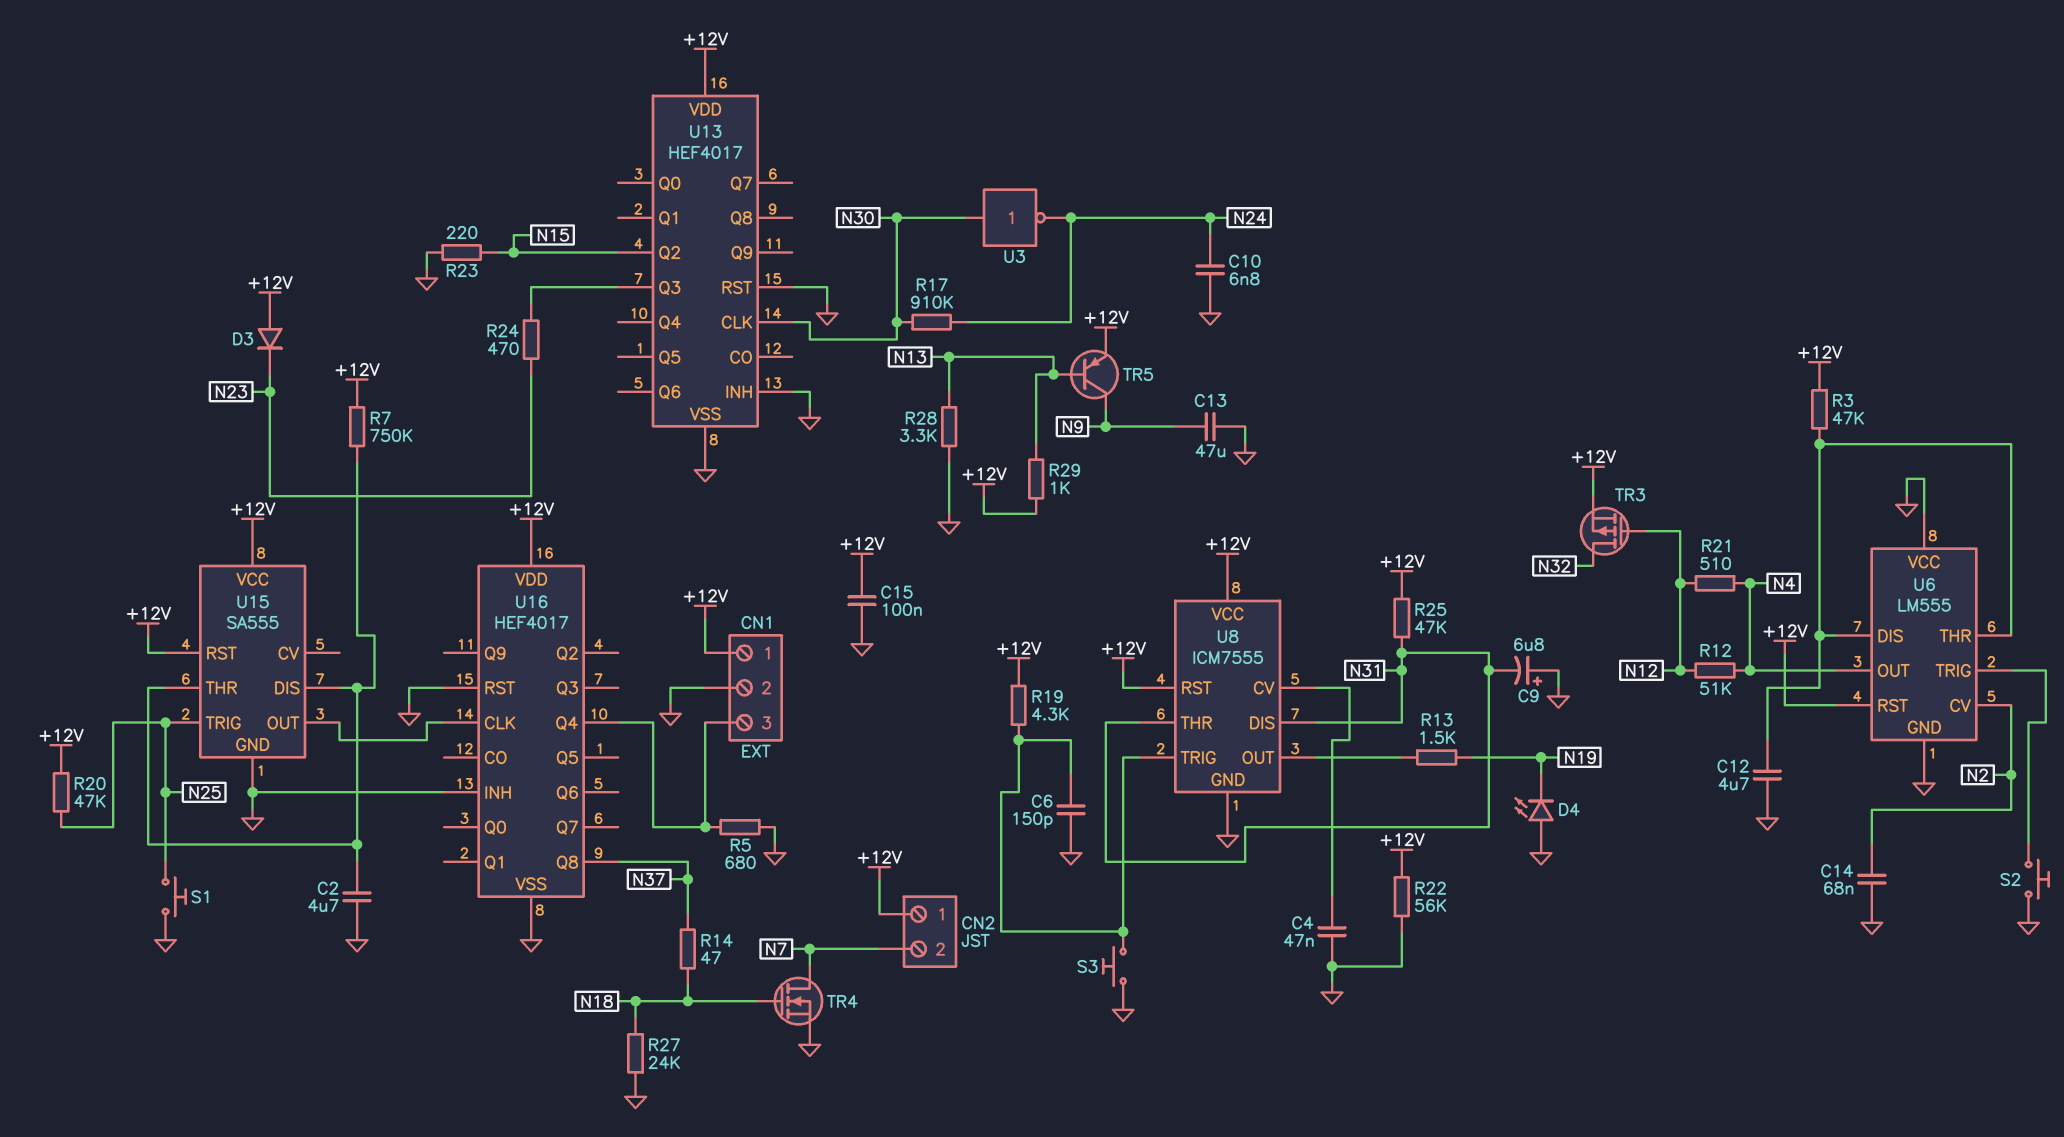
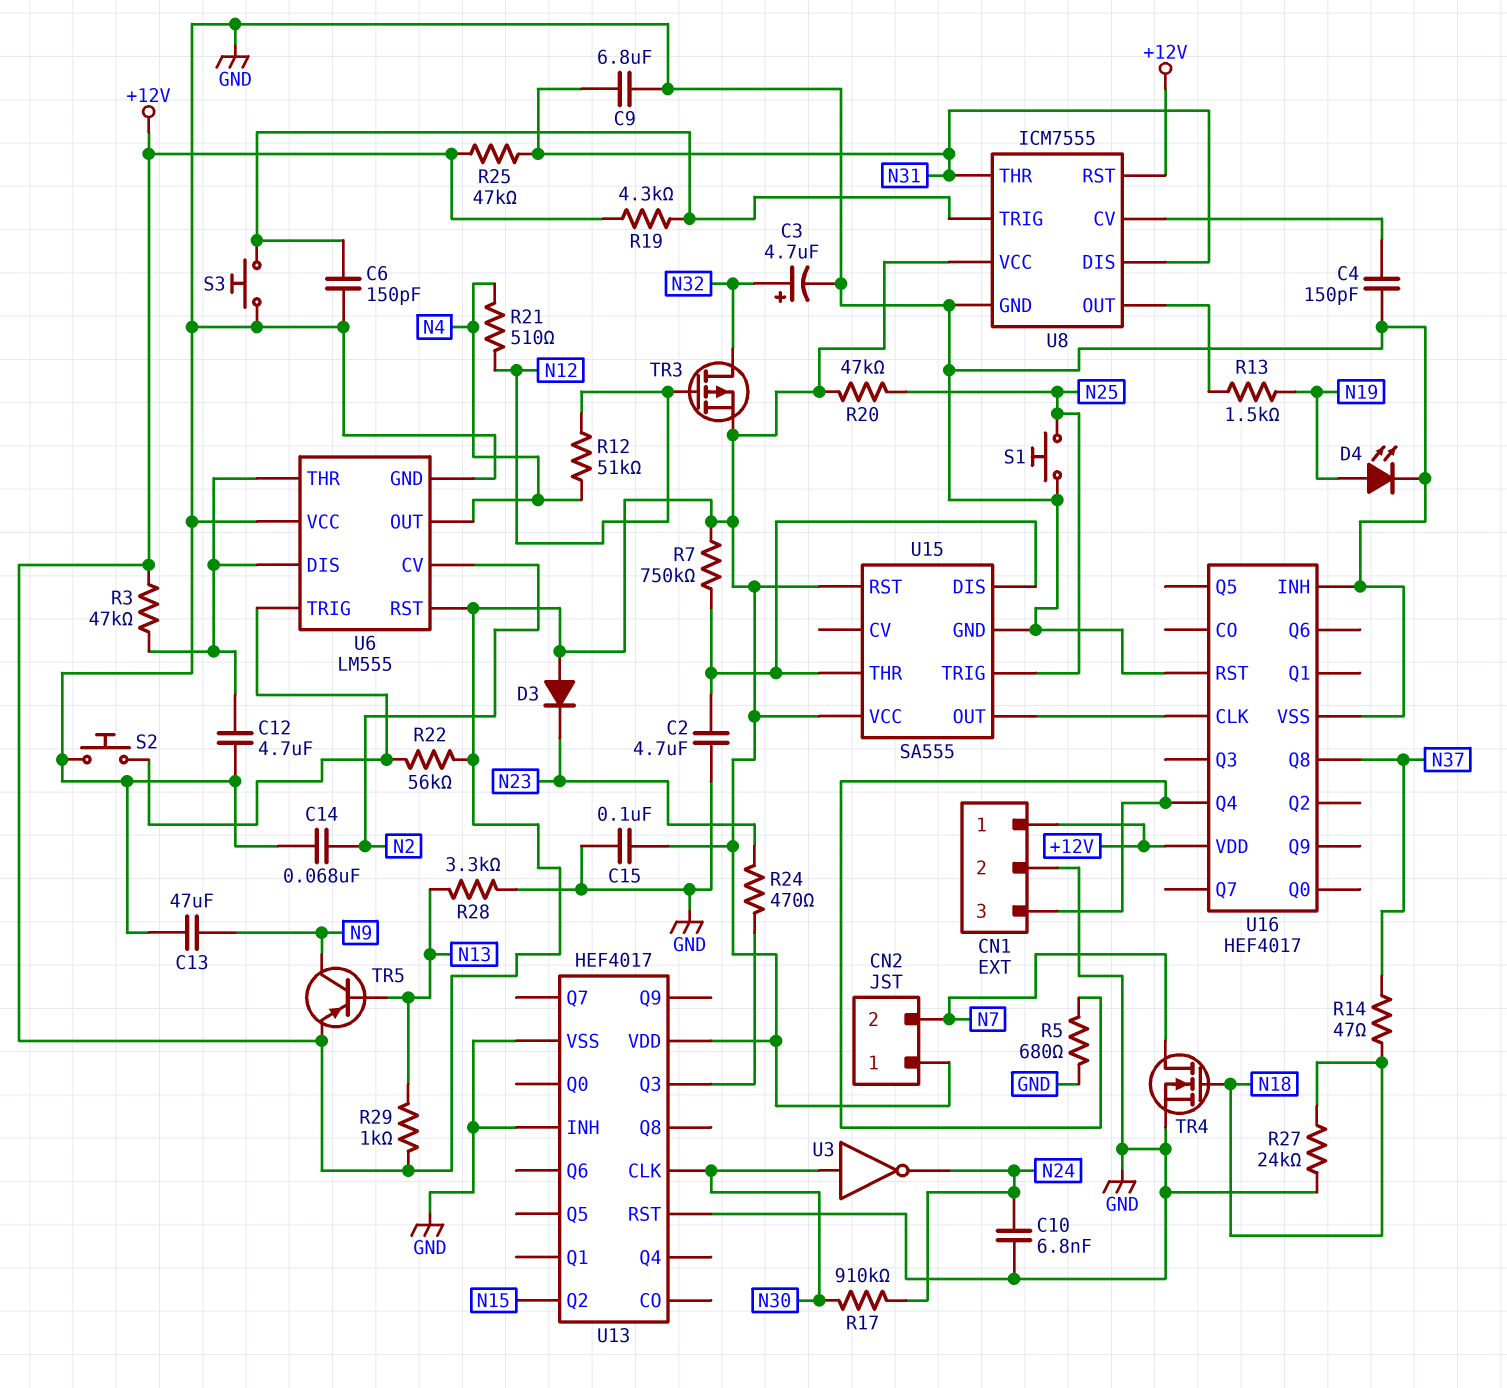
C3: none -> 4.7uF (plus N32, minus GND)
C4: 47nF (GND, U8/CV) -> 150pF (GND, U8/CV)
C9: 6.8uF (plus GND, minus N31) -> 6.8uF (GND, N31)
D4: LED (A GND, K N19) -> LED (A N19, K GND)
R22: 56k (+12V, GND) -> 56k (+12V, U6/TRIG)
R23: 220 (GND, N15) -> none

